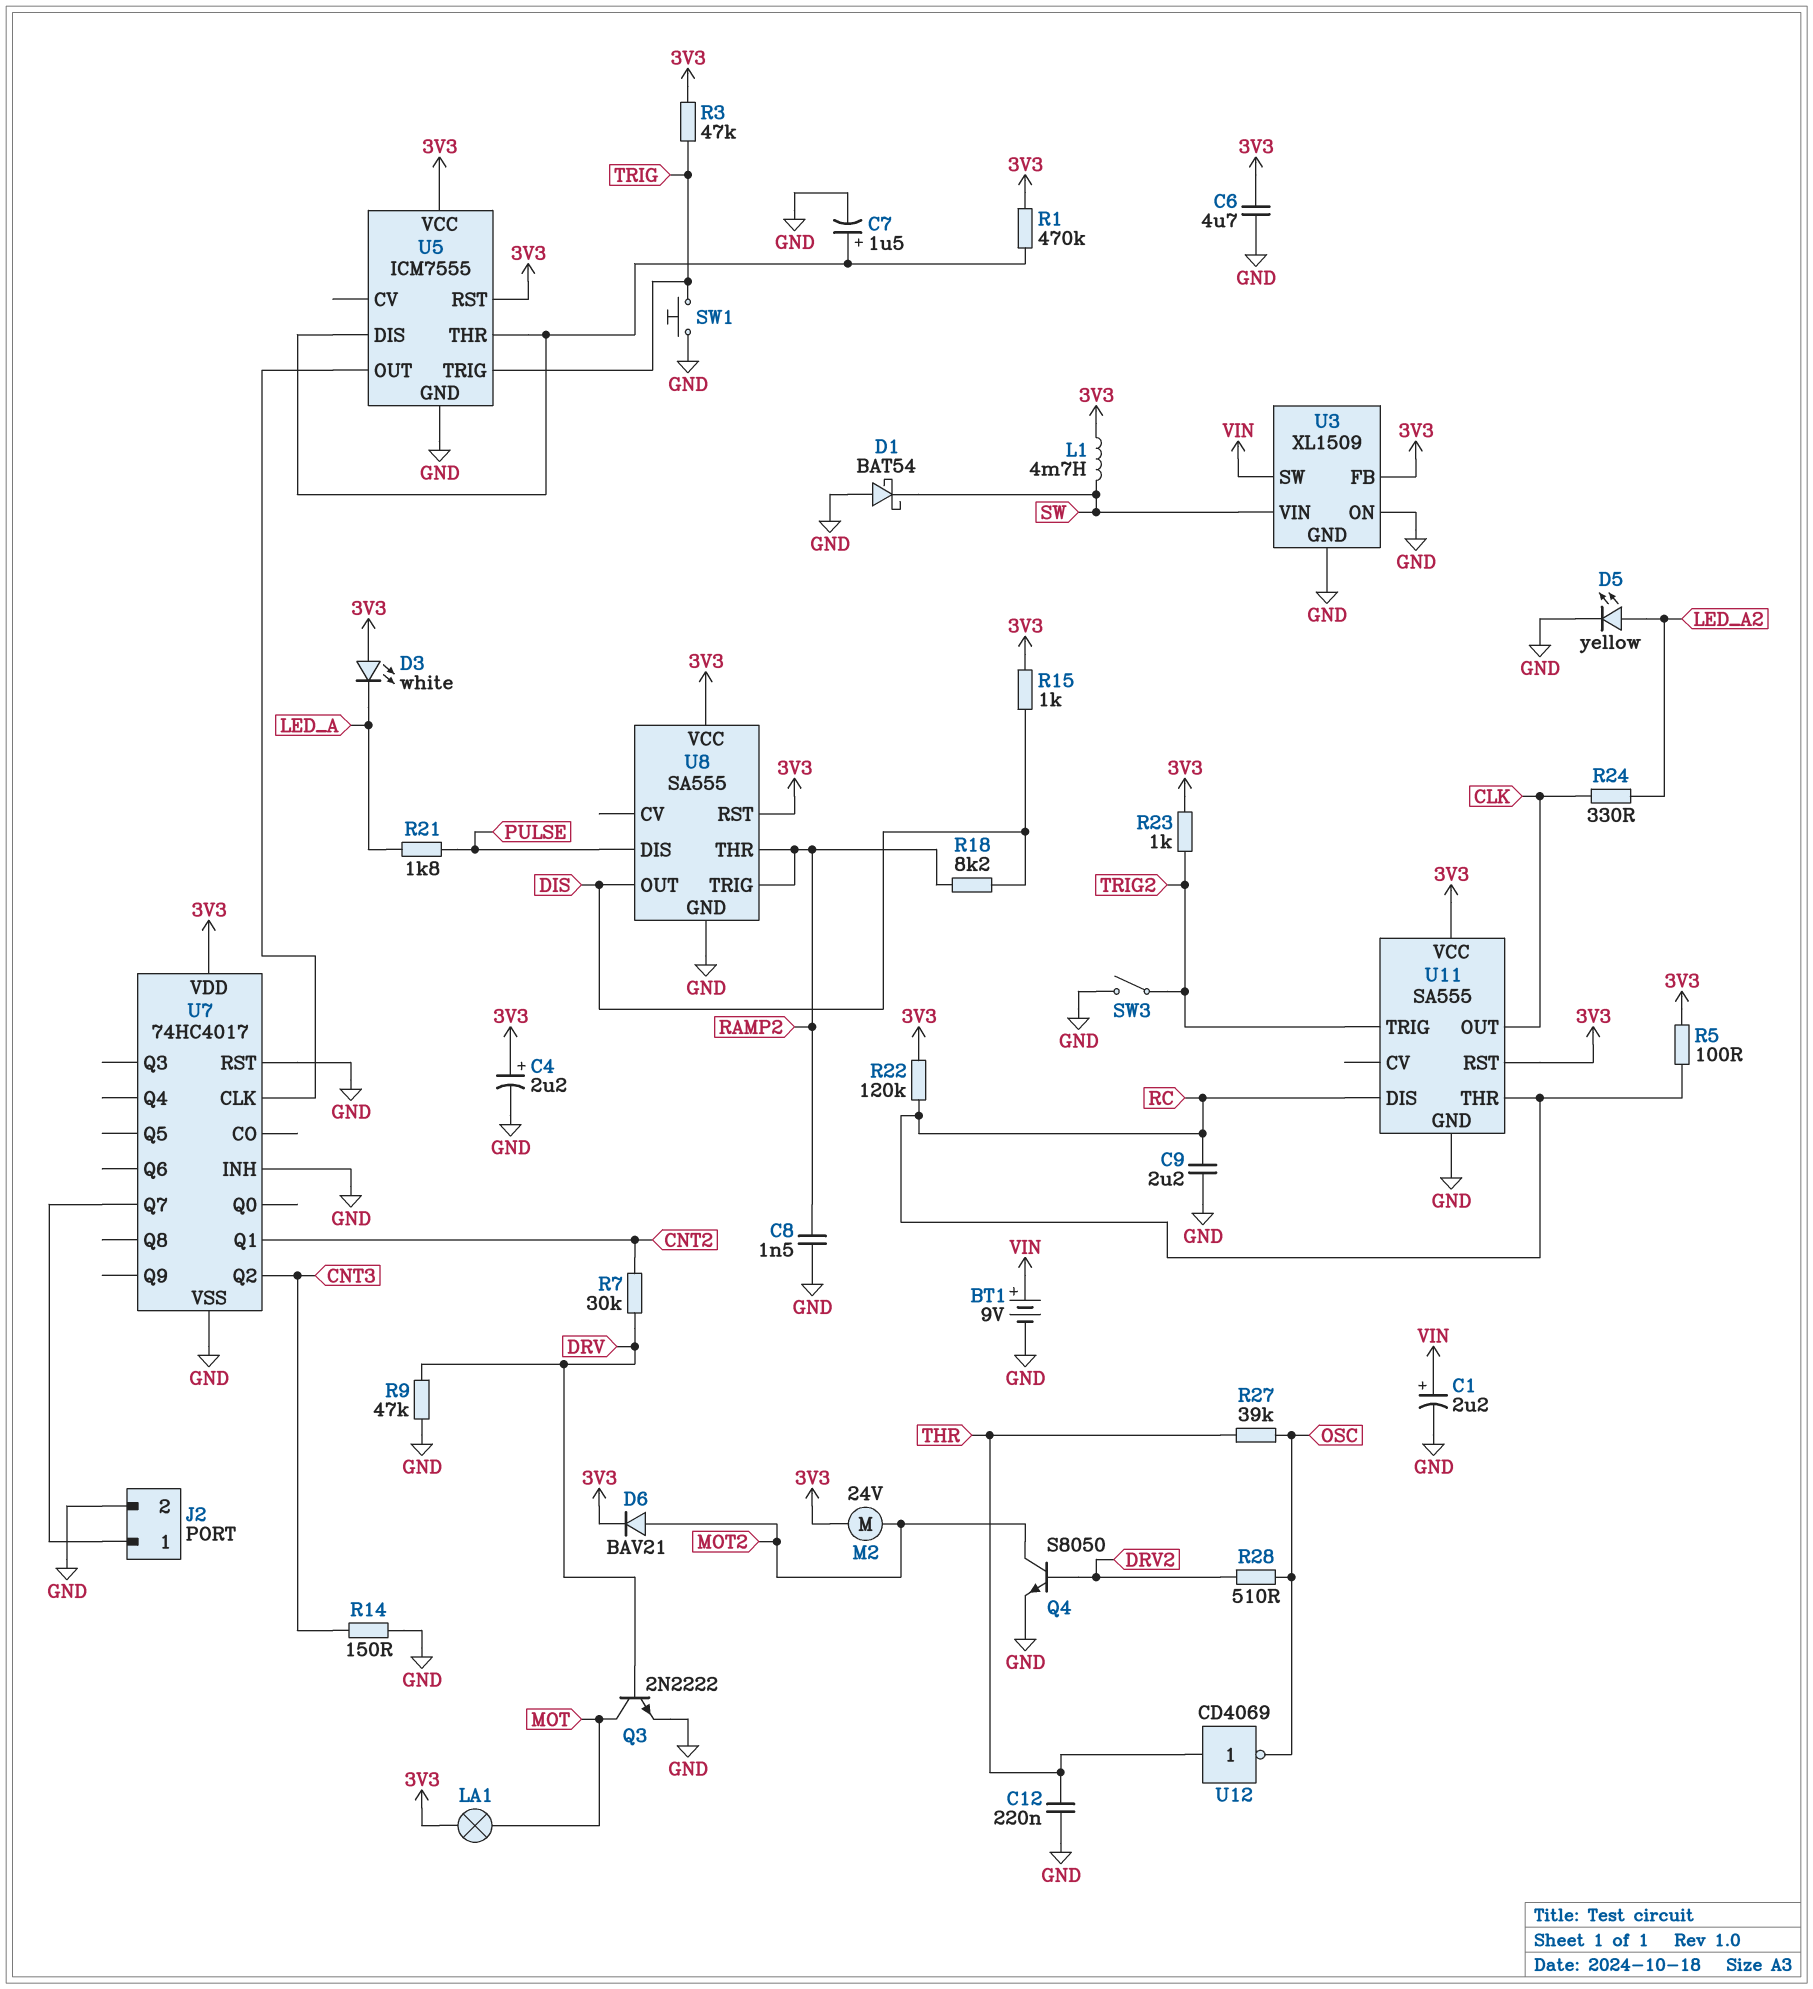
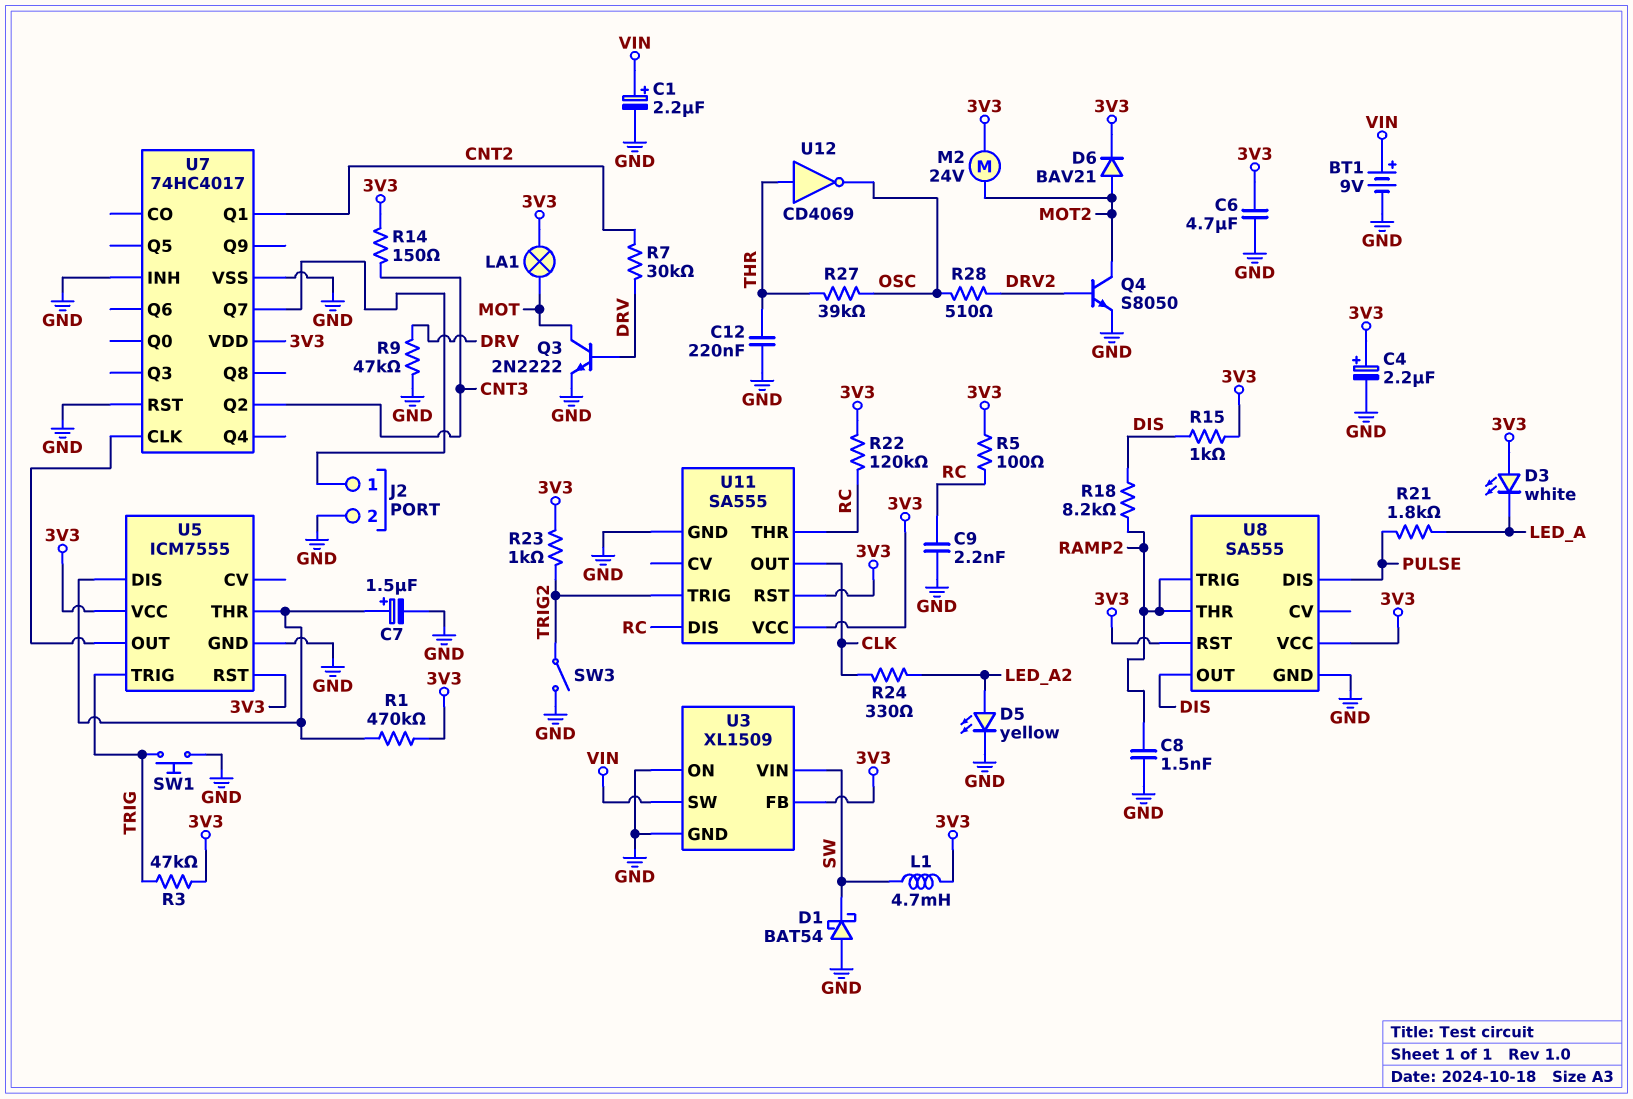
C9: 2.2uF (GND, RC) -> 2.2nF (GND, RC)
R14: 150 (CNT3, GND) -> 150 (3V3, CNT3)

